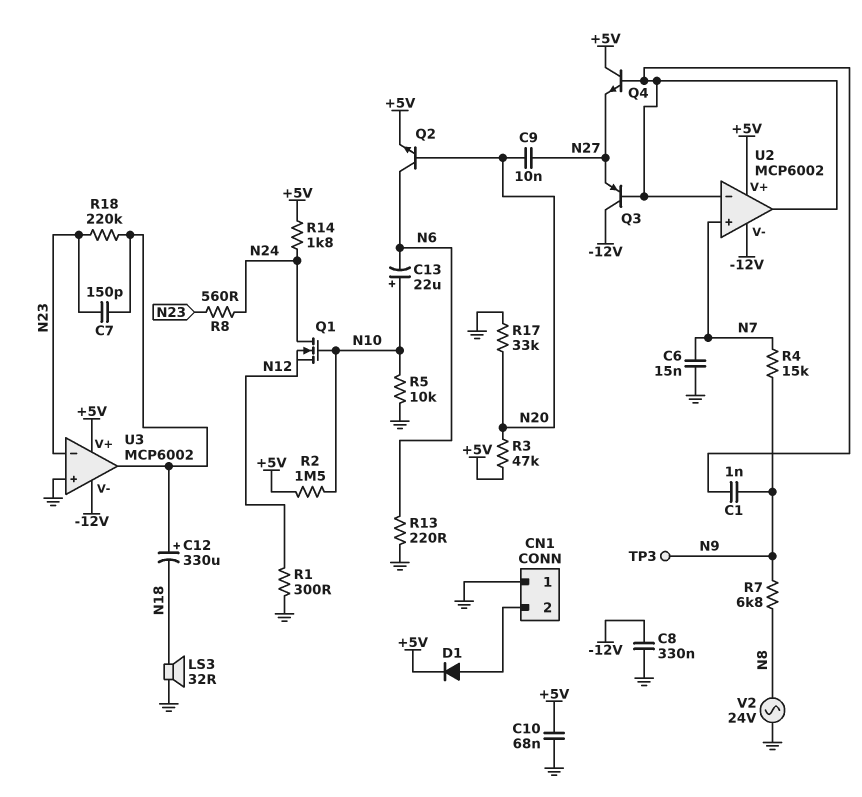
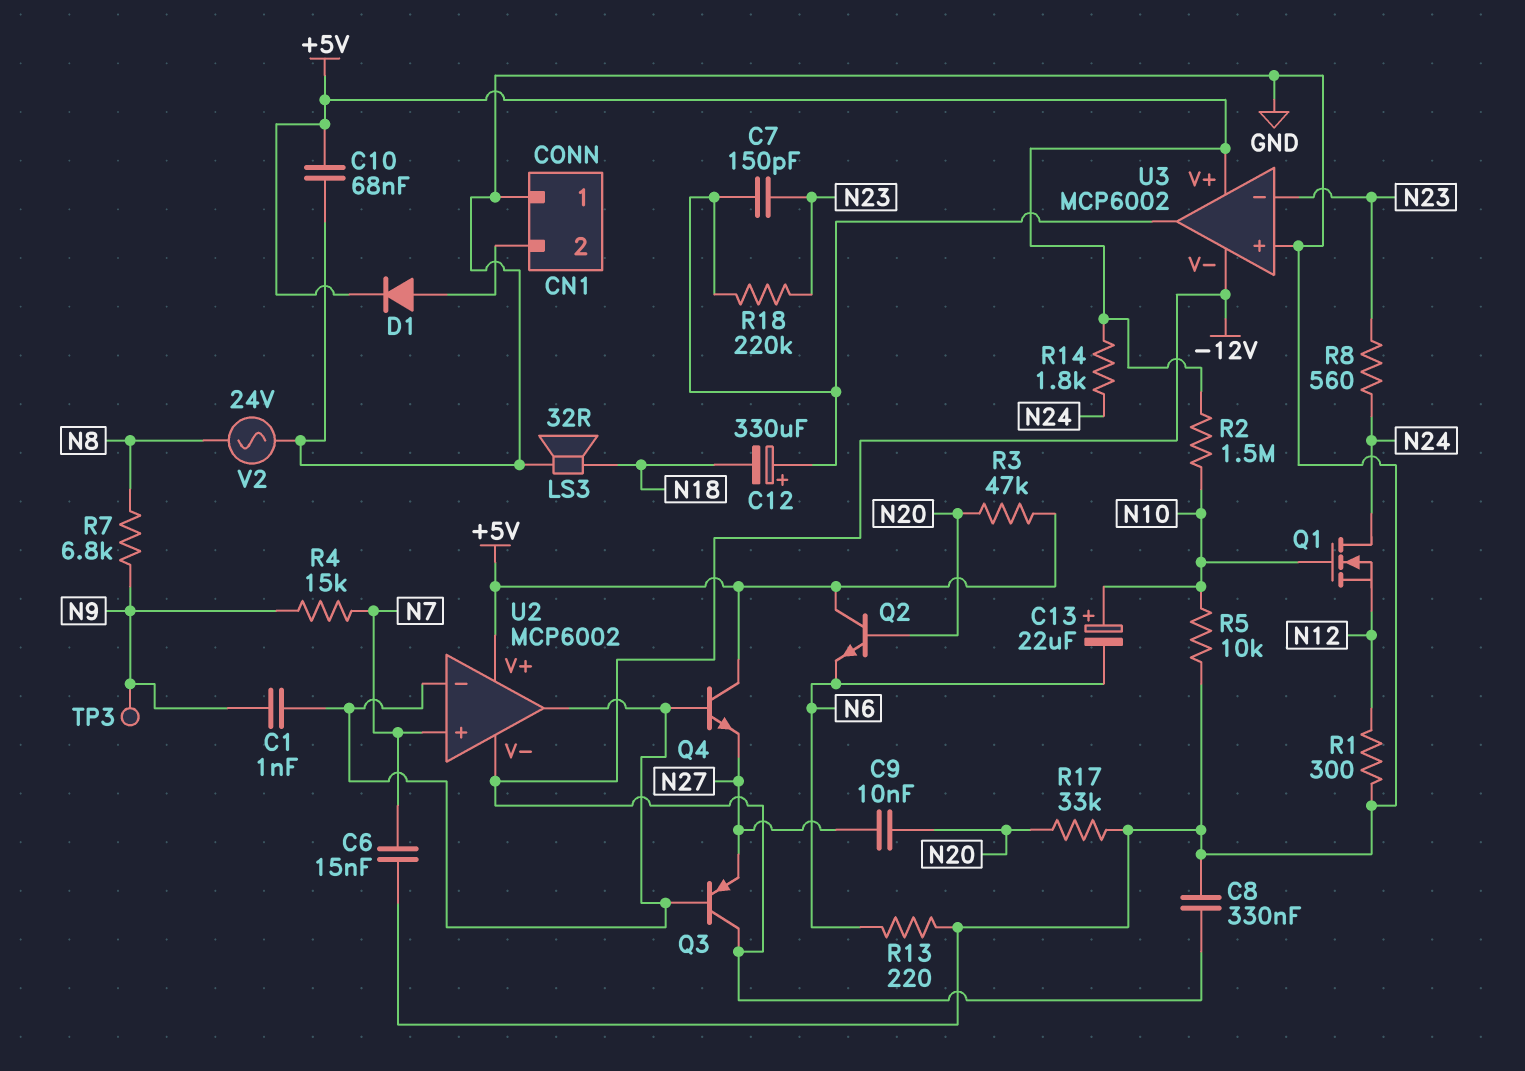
Q2: NPN (B N20, C N6, E +5V) -> NPN (B N20, C +5V, E N6)

